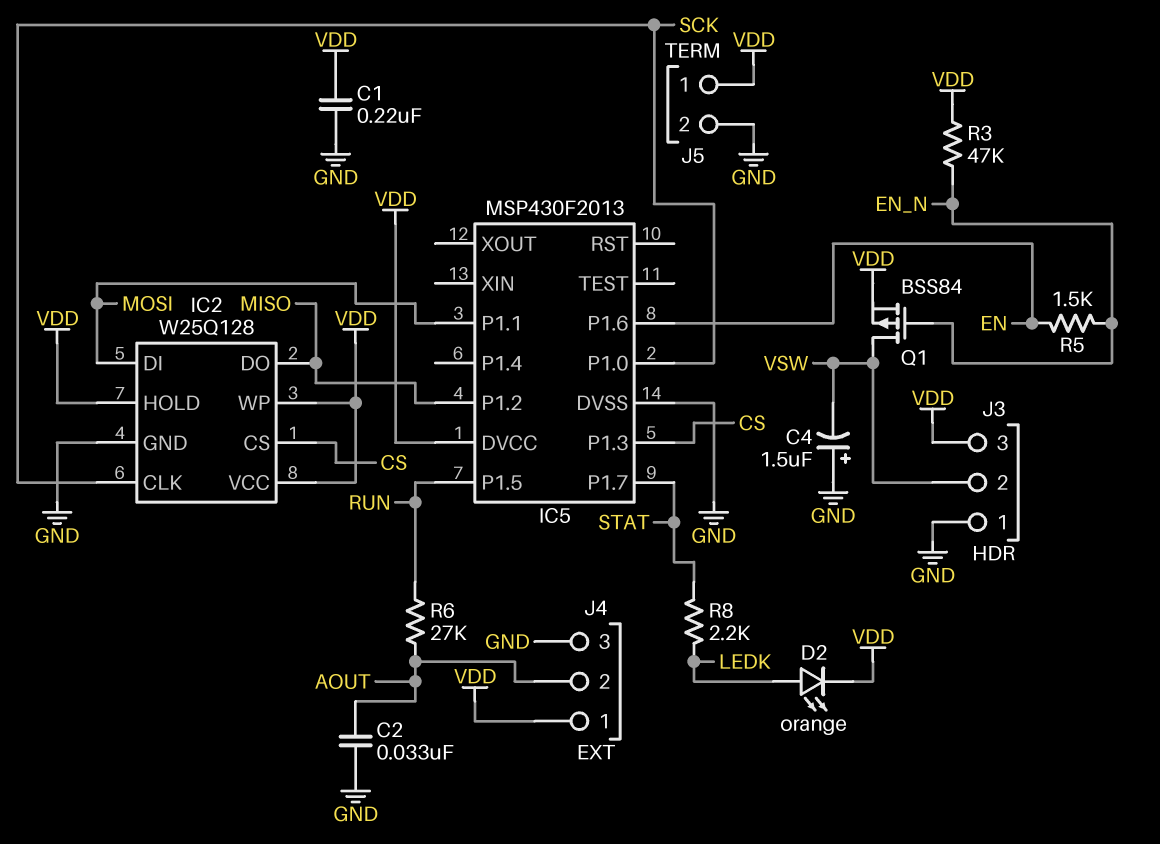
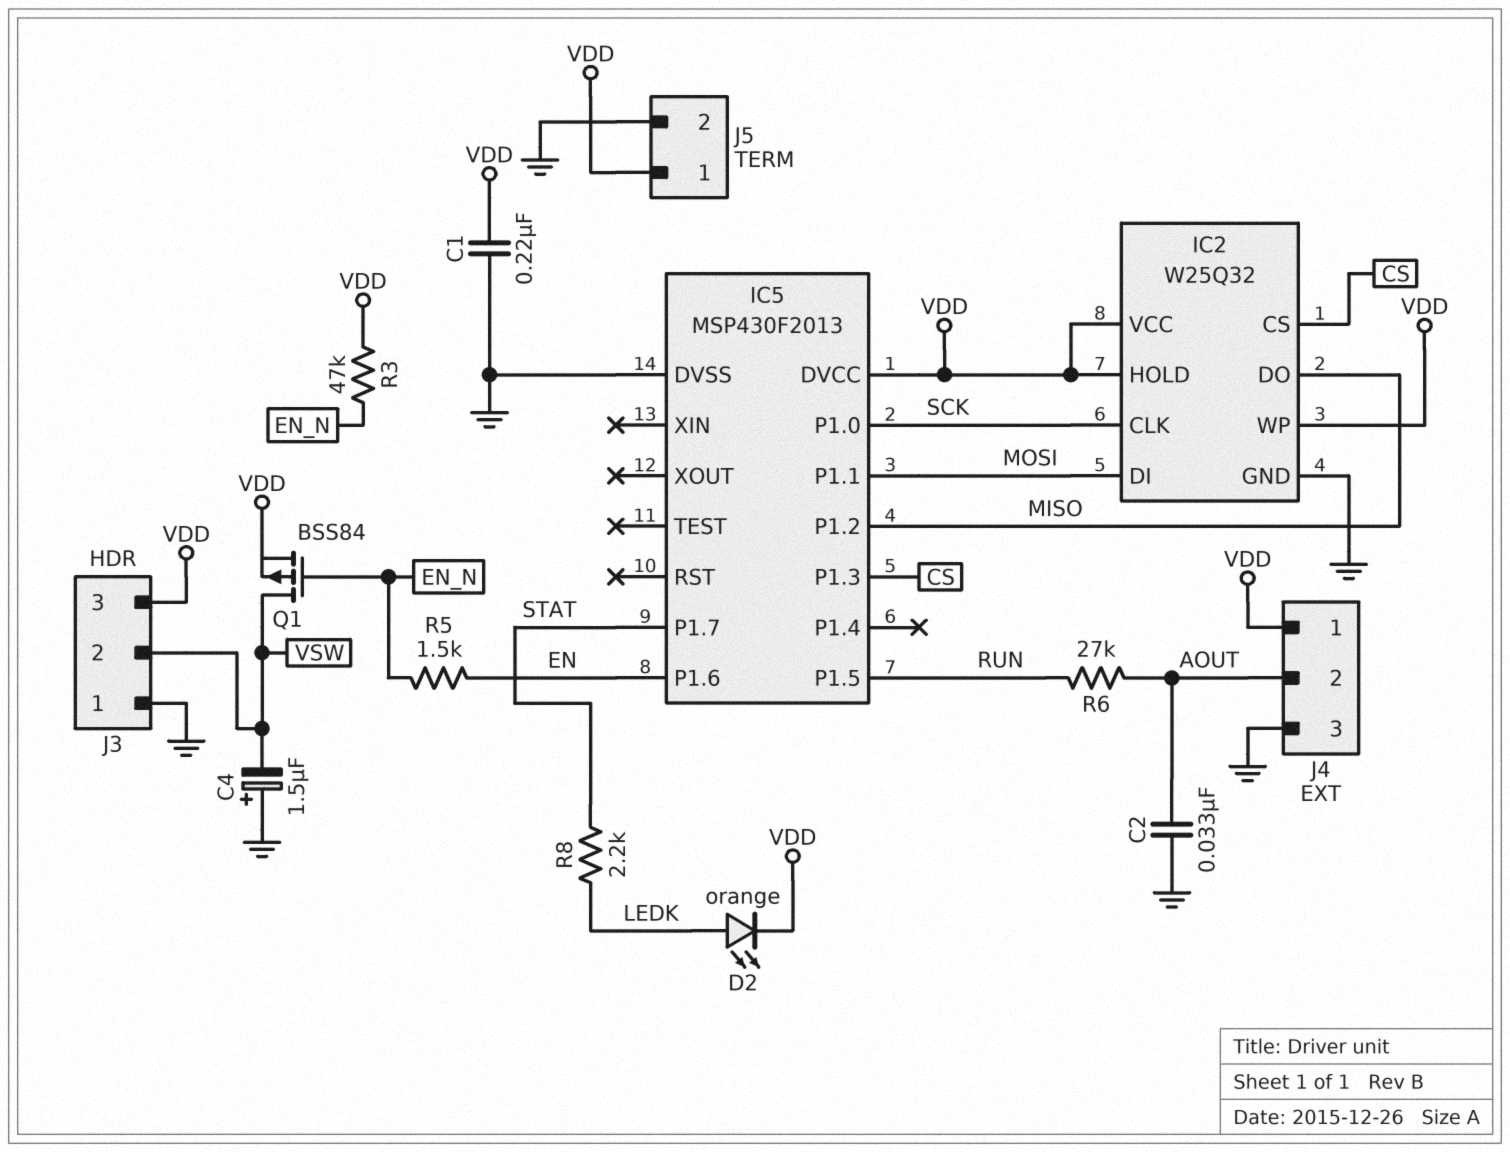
IC2: W25Q128 -> W25Q32

